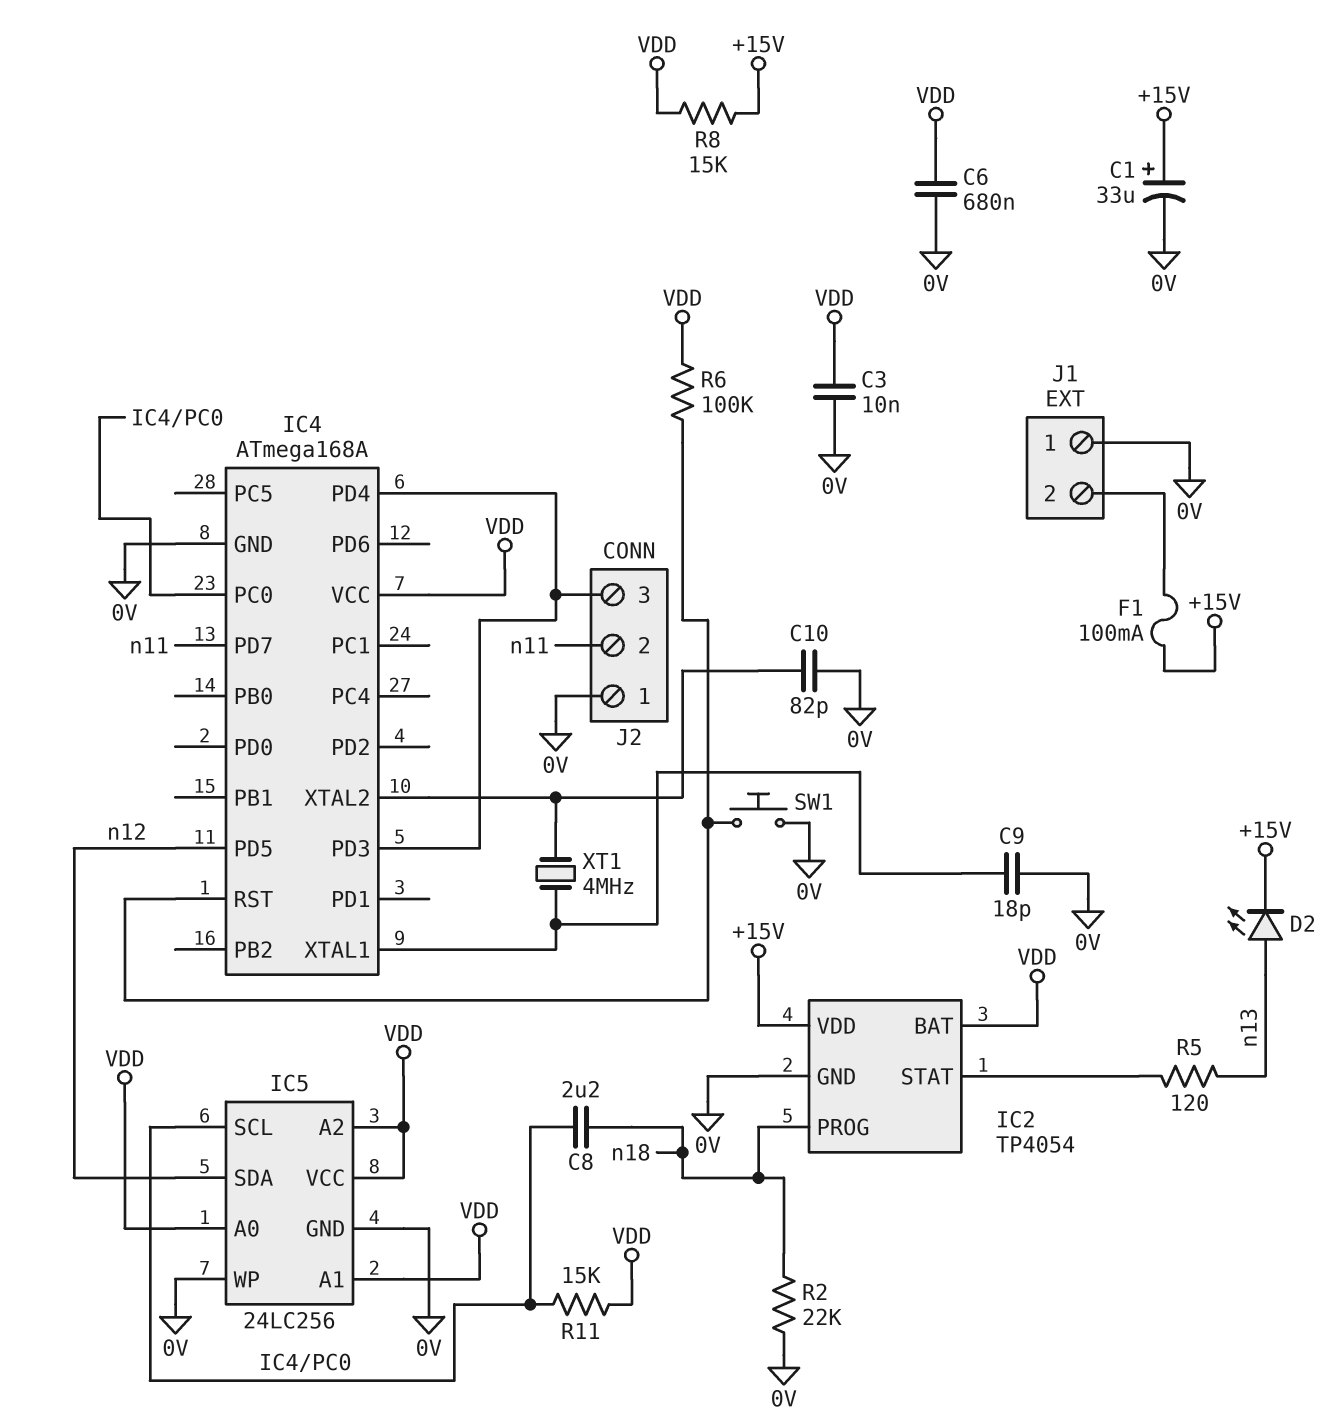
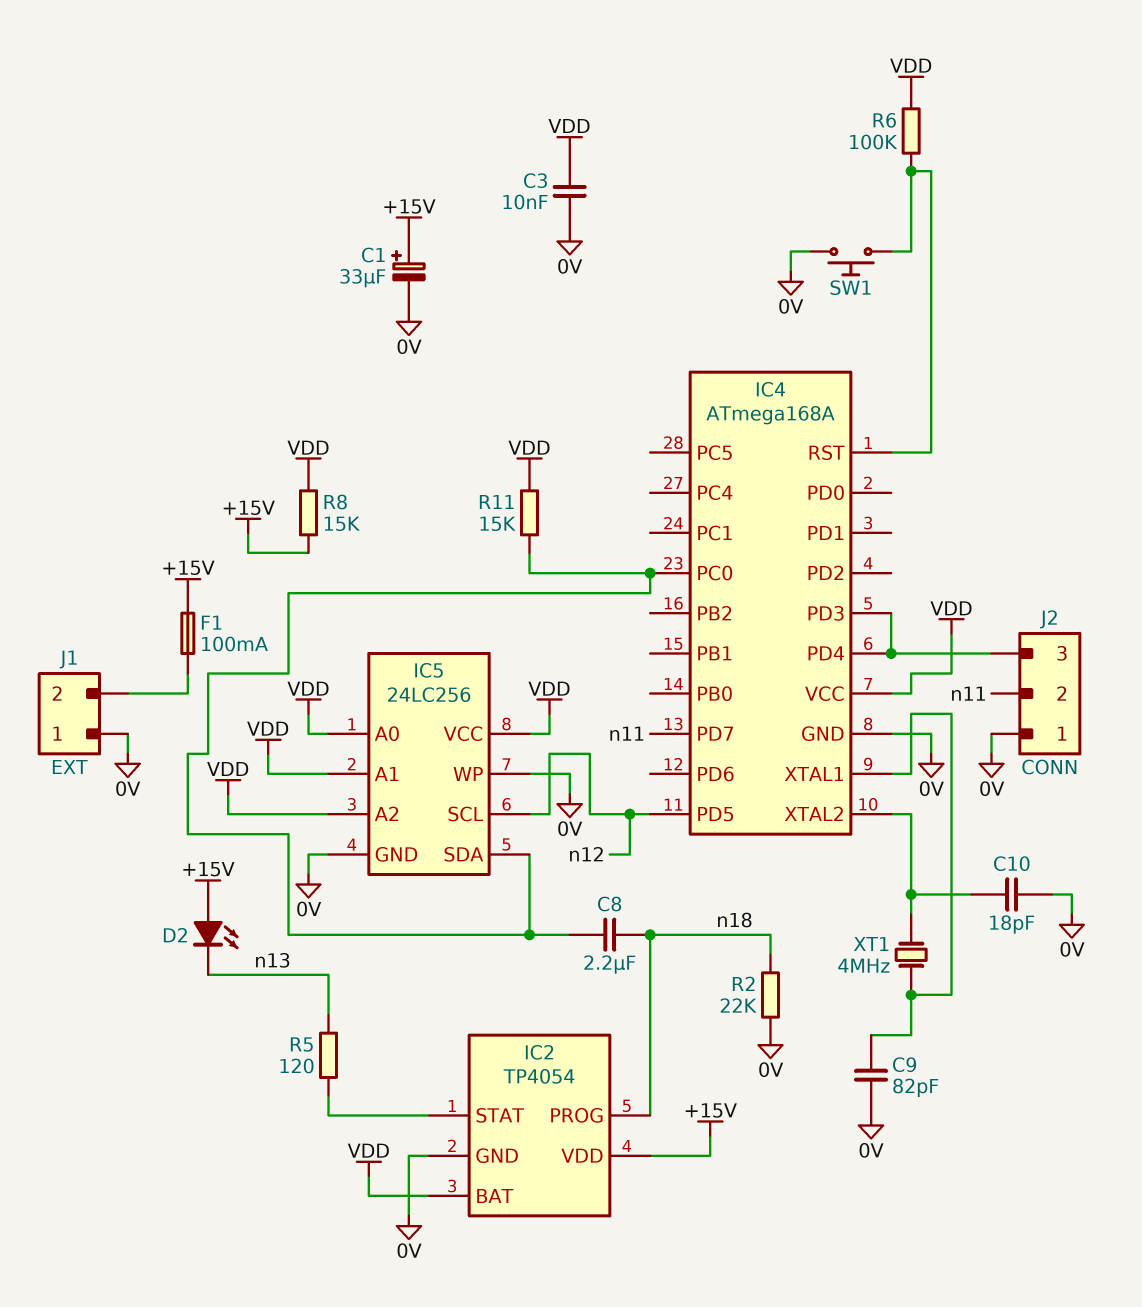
C6: 680nF (0V, VDD) -> none
C9: 18pF (0V, IC4/XTAL1) -> 82pF (0V, IC4/XTAL1)
C10: 82pF (0V, IC4/XTAL2) -> 18pF (0V, IC4/XTAL2)
D2: LED (A n13, K +15V) -> LED (A +15V, K n13)
IC5 pin SCL: IC4/PC0 -> n12
IC5 pin SDA: n12 -> IC4/PC0

